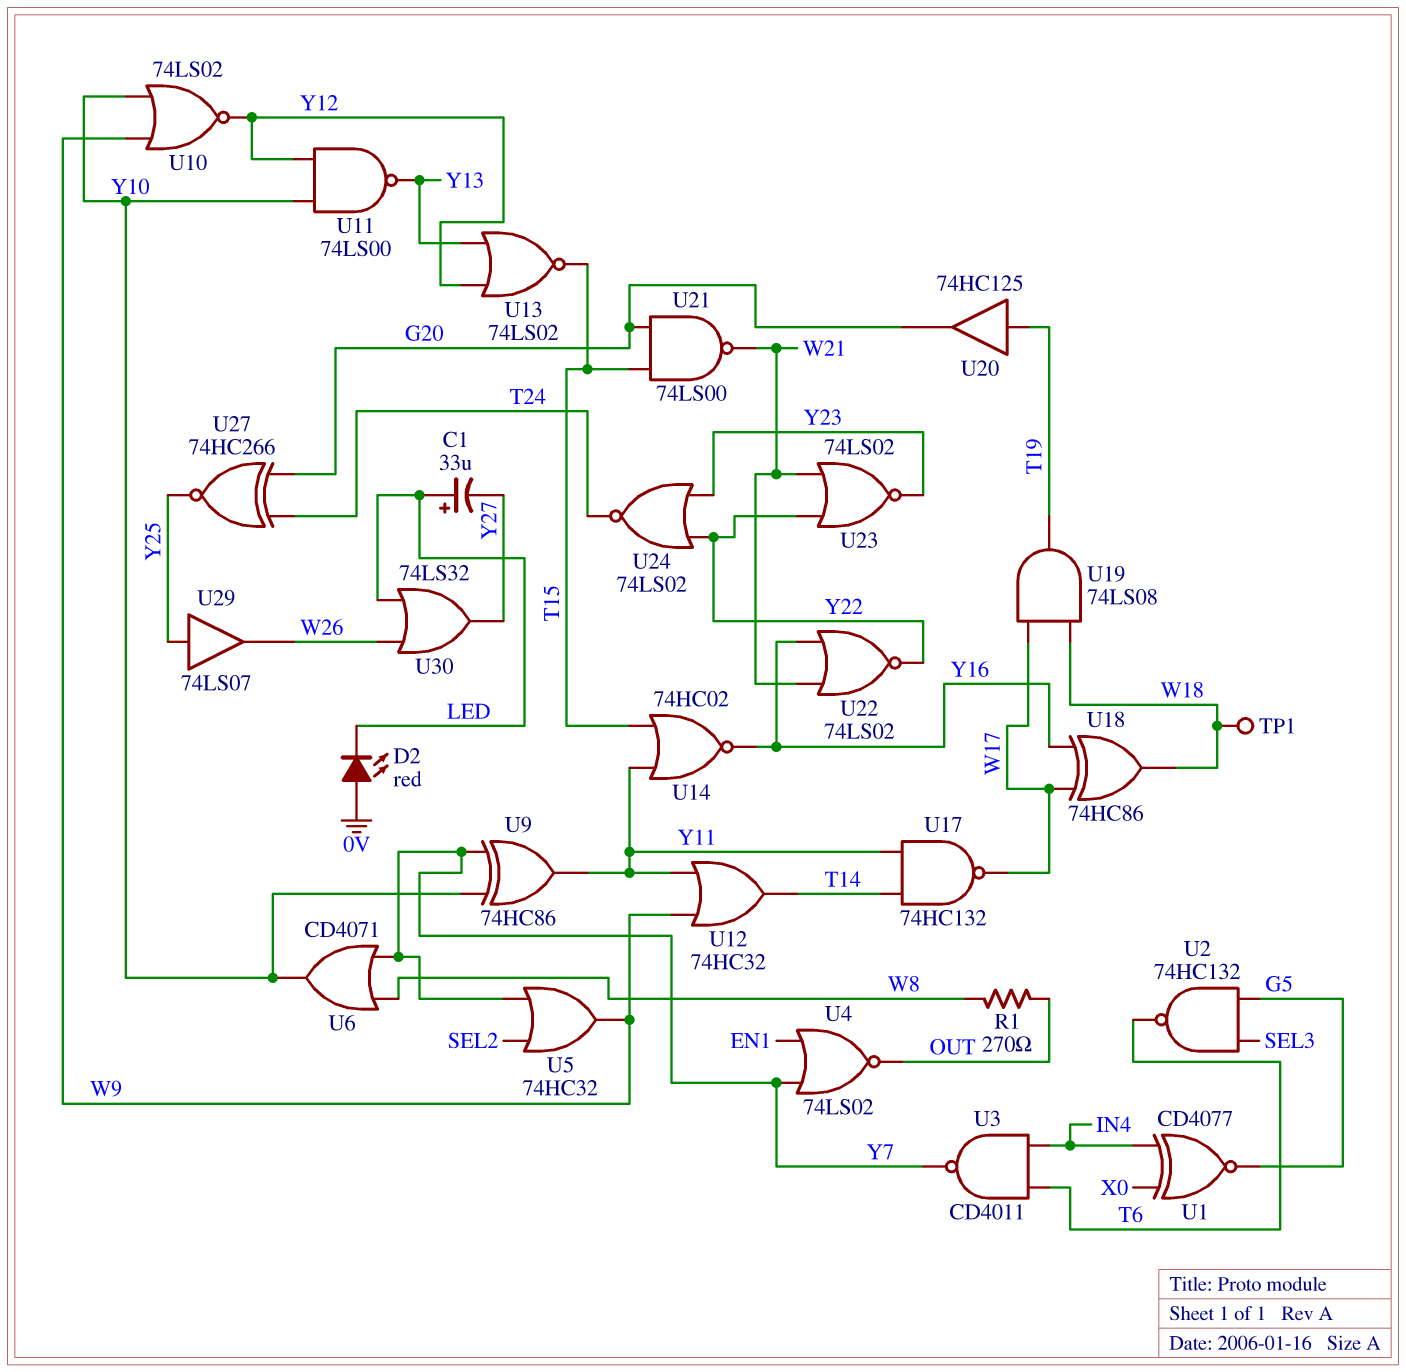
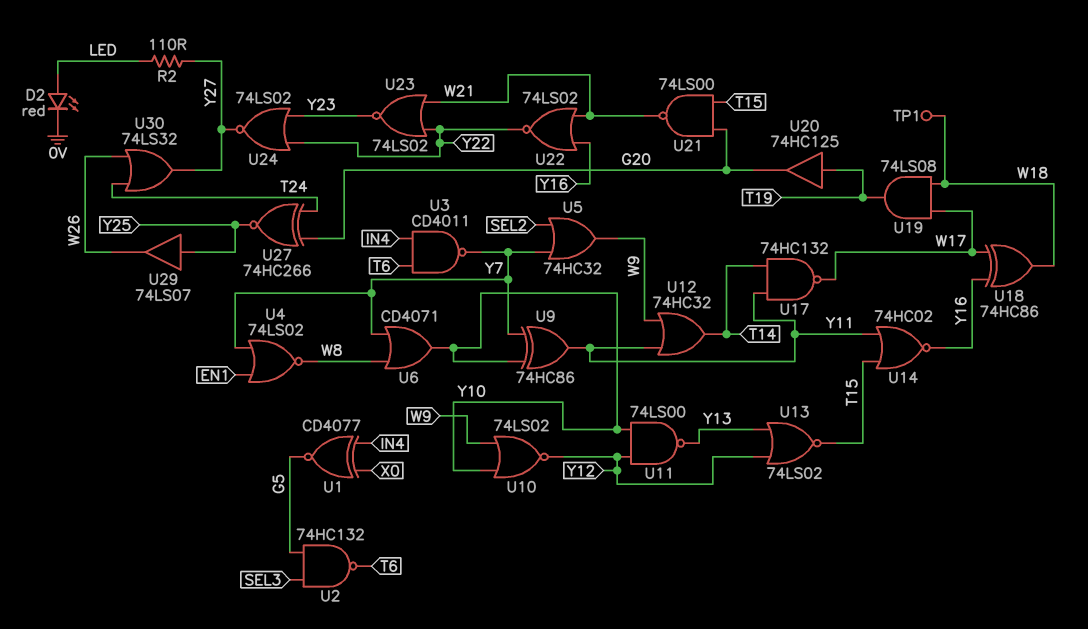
C1: 33uF (plus LED, minus Y27) -> none
D2: LED red (A 0V, K LED) -> LED red (A LED, K 0V)
R1: 270 (OUT, W8) -> none
R2: none -> 110 (LED, Y27)
U4: NOR 74LS02 (in EN1, in Y7, out OUT) -> NOR 74LS02 (in EN1, in Y7, out W8)
U24: NOR 74LS02 (in Y22, in Y23, out T24) -> NOR 74LS02 (in Y22, in Y23, out Y27)
U30: OR 74LS32 (in LED, in W26, out Y27) -> OR 74LS32 (in T24, in W26, out Y27)

